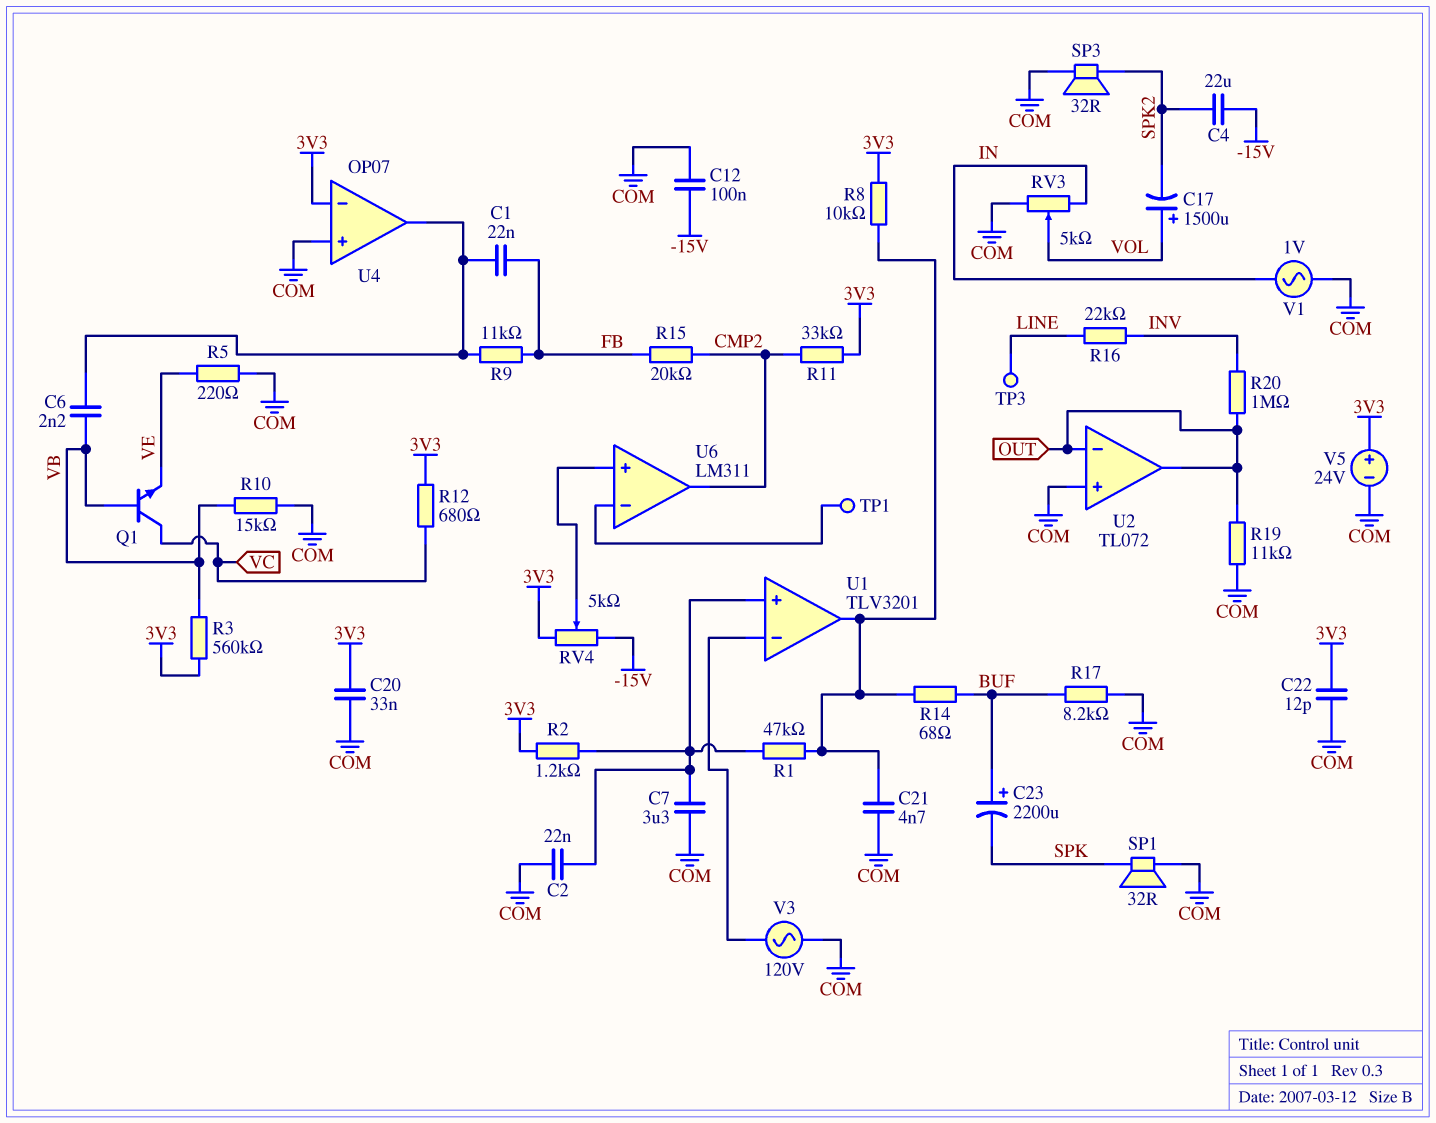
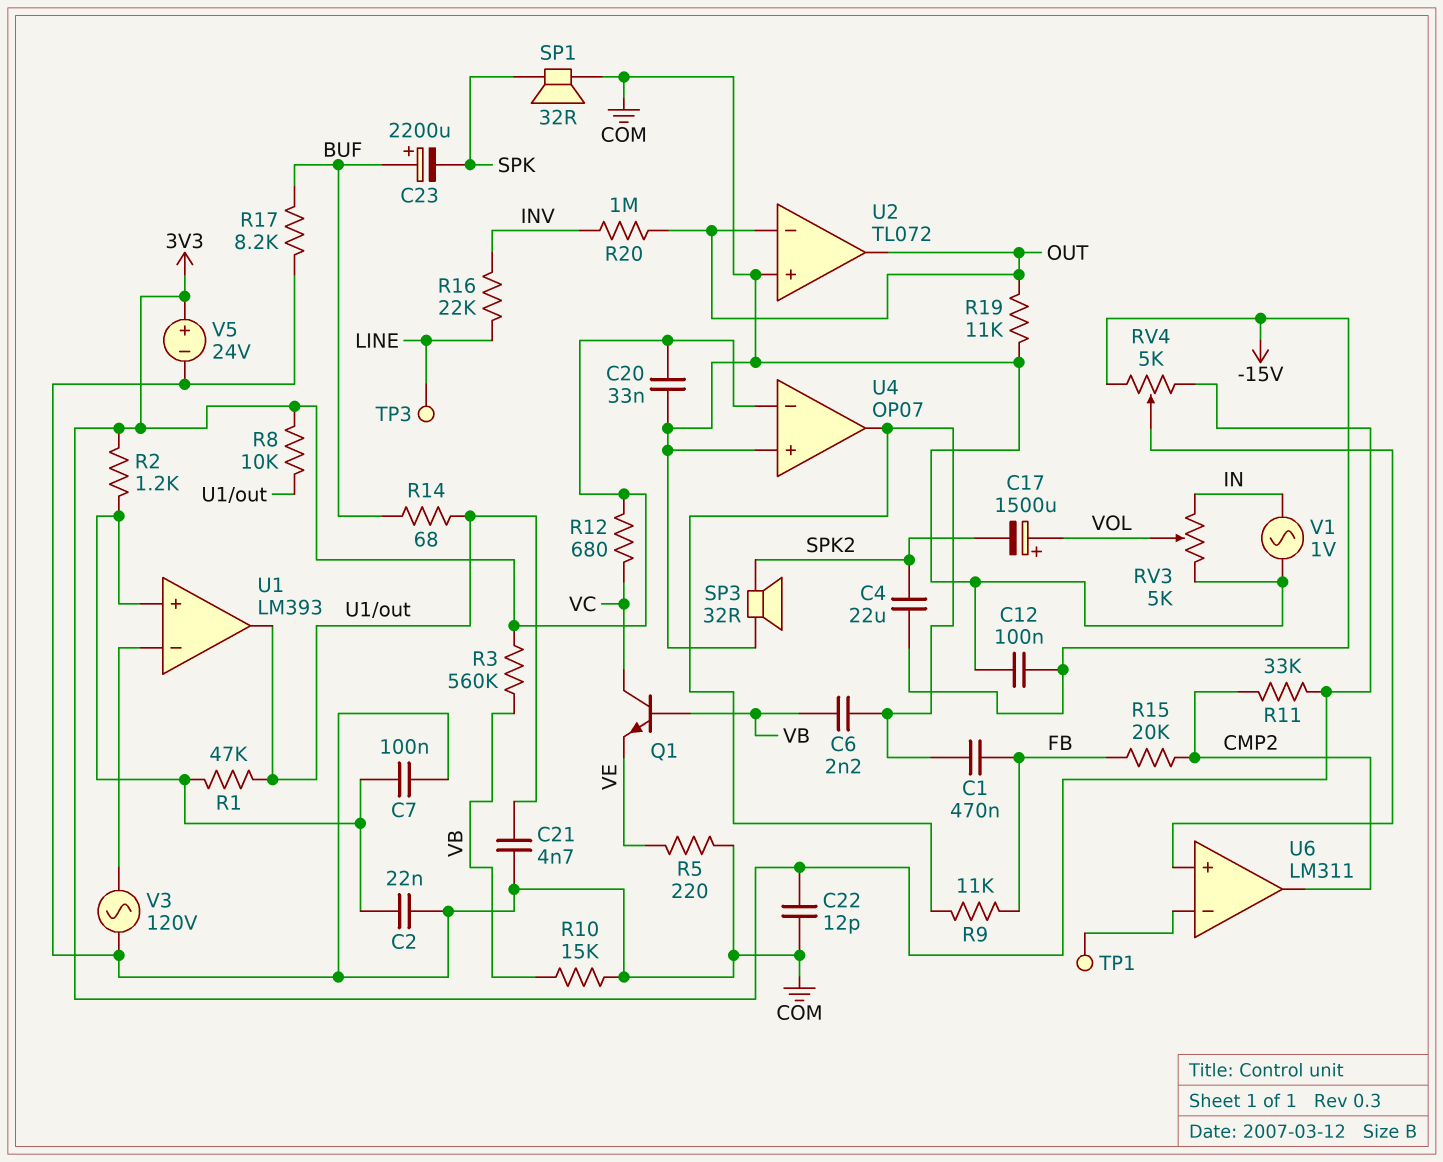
C1: 22nF (FB, U4/out) -> 470nF (FB, U4/out)
C7: 3.3uF (COM, U1/in+) -> 100nF (COM, U1/in+)
U1: TLV3201 -> LM393

